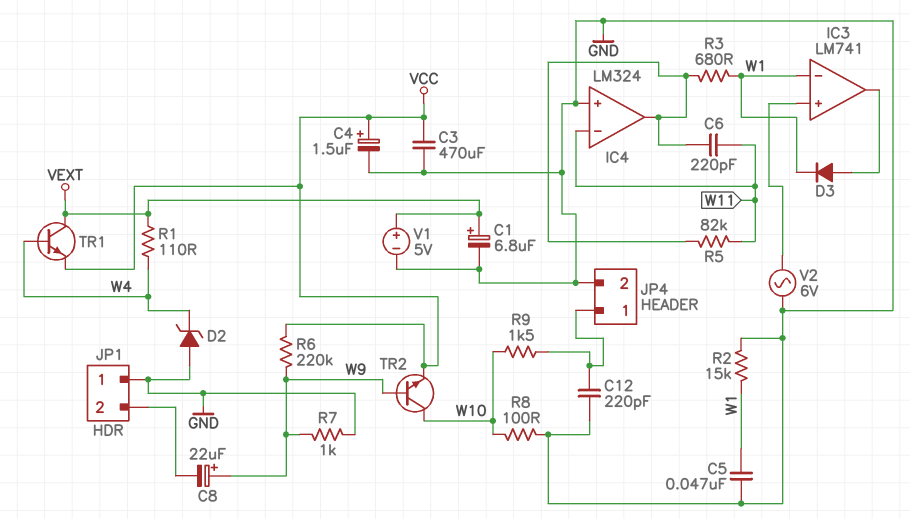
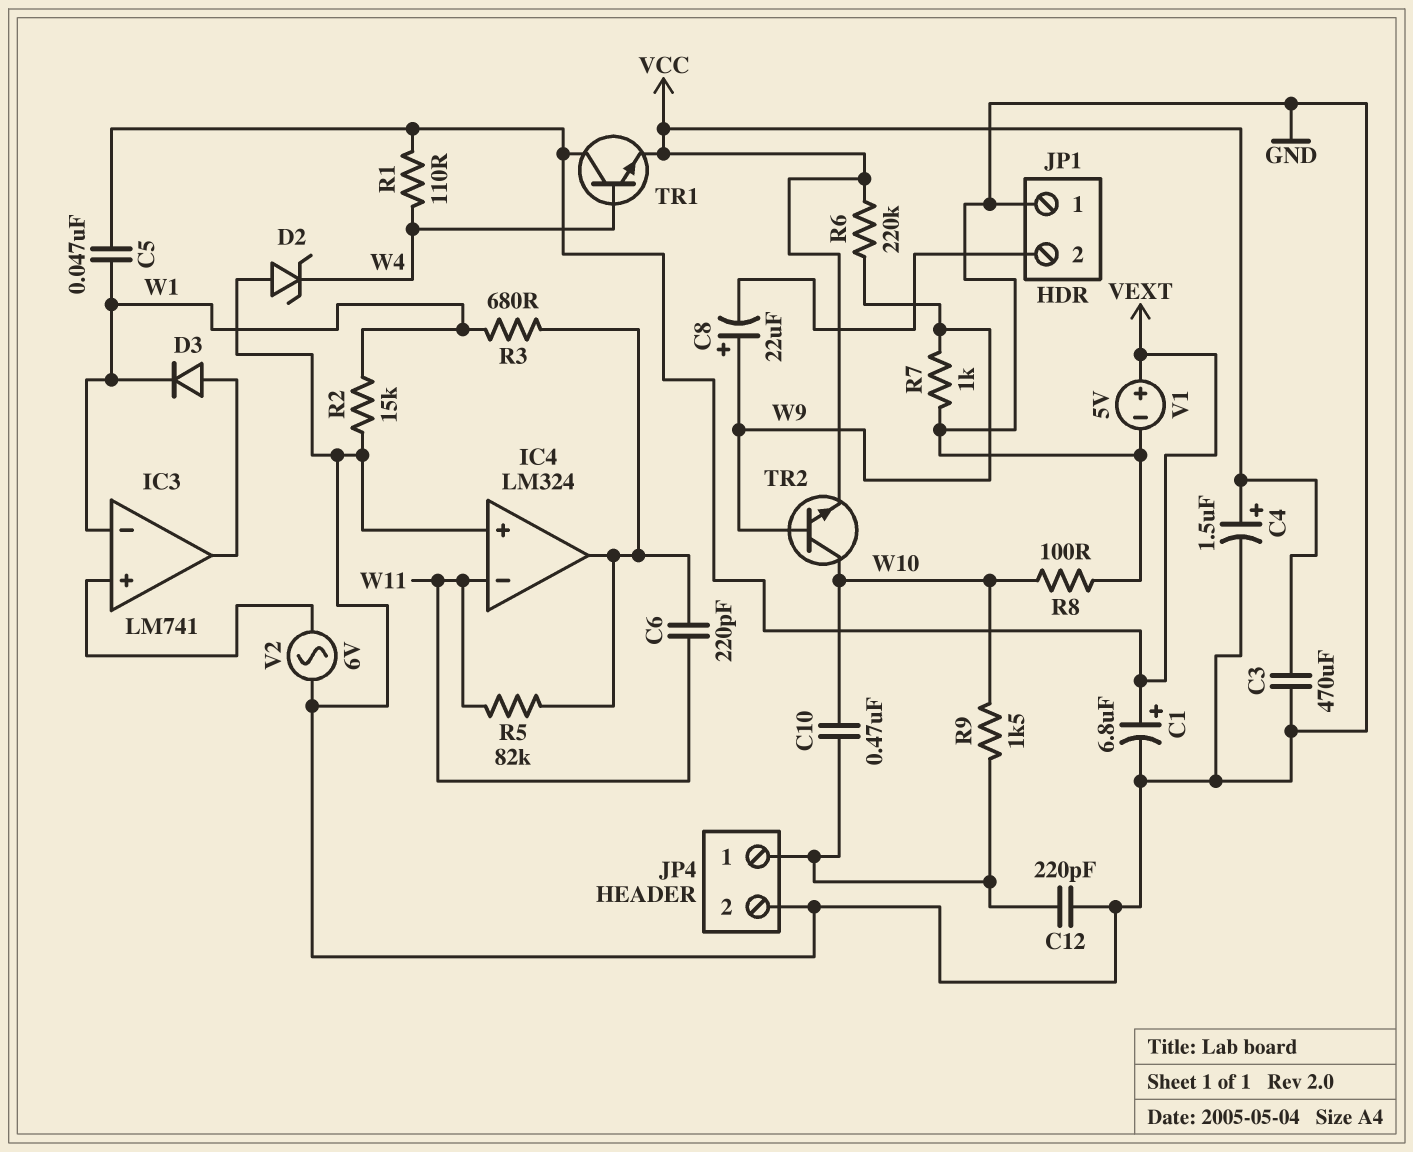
C5: 47nF (GND, W1) -> 47nF (VEXT, W1)
C10: none -> 470nF (JP4/1, W10)

